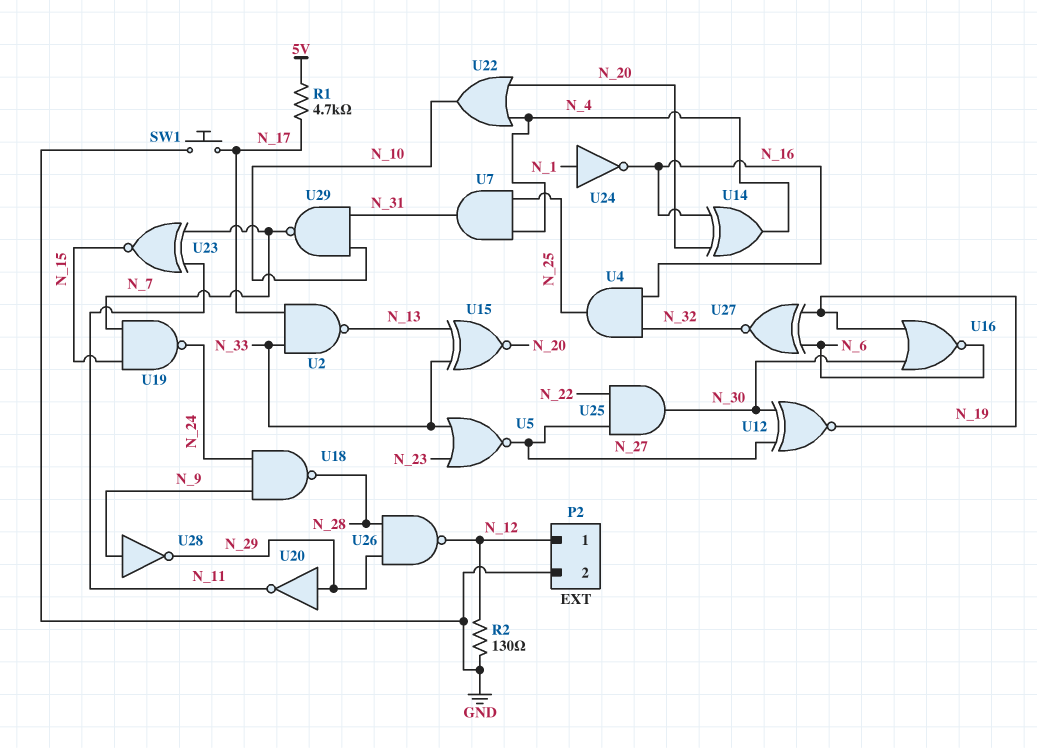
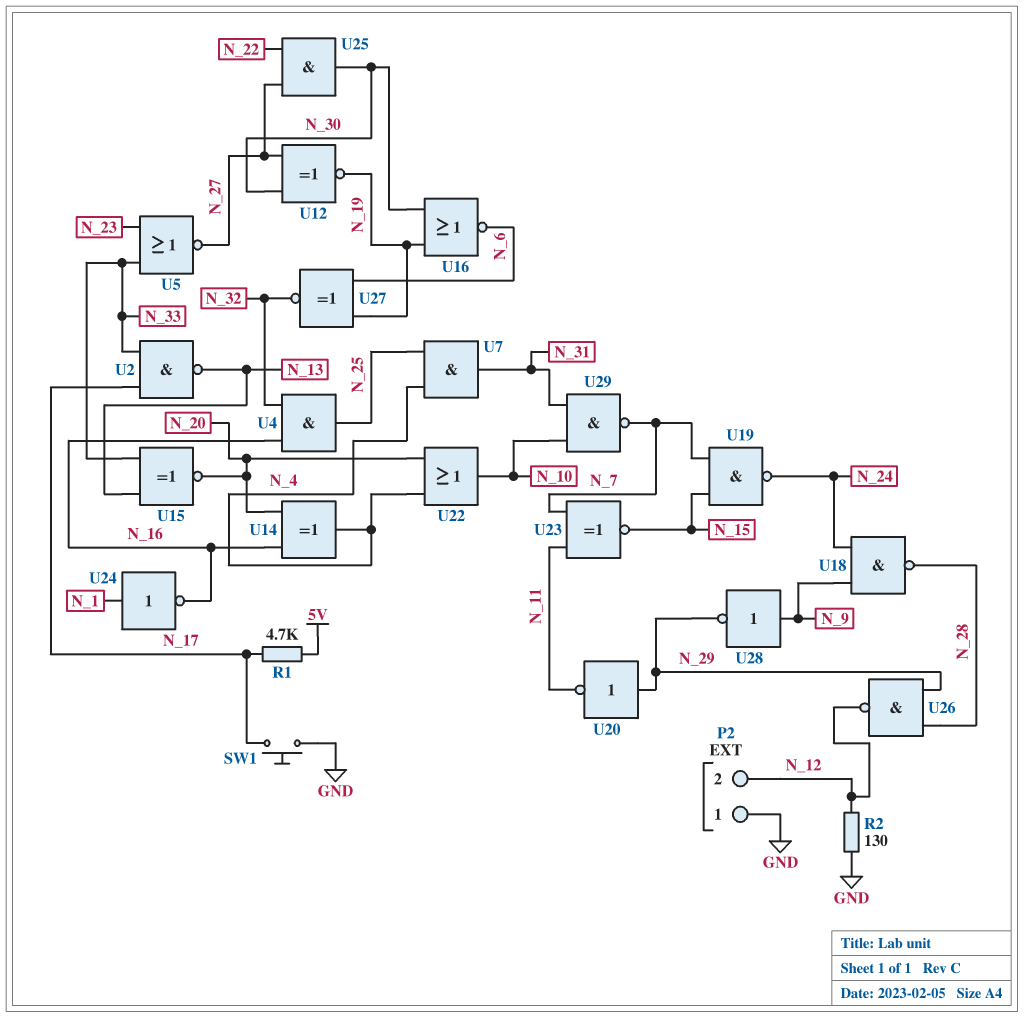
P2 pin 1: N_12 -> GND
P2 pin 2: GND -> N_12

